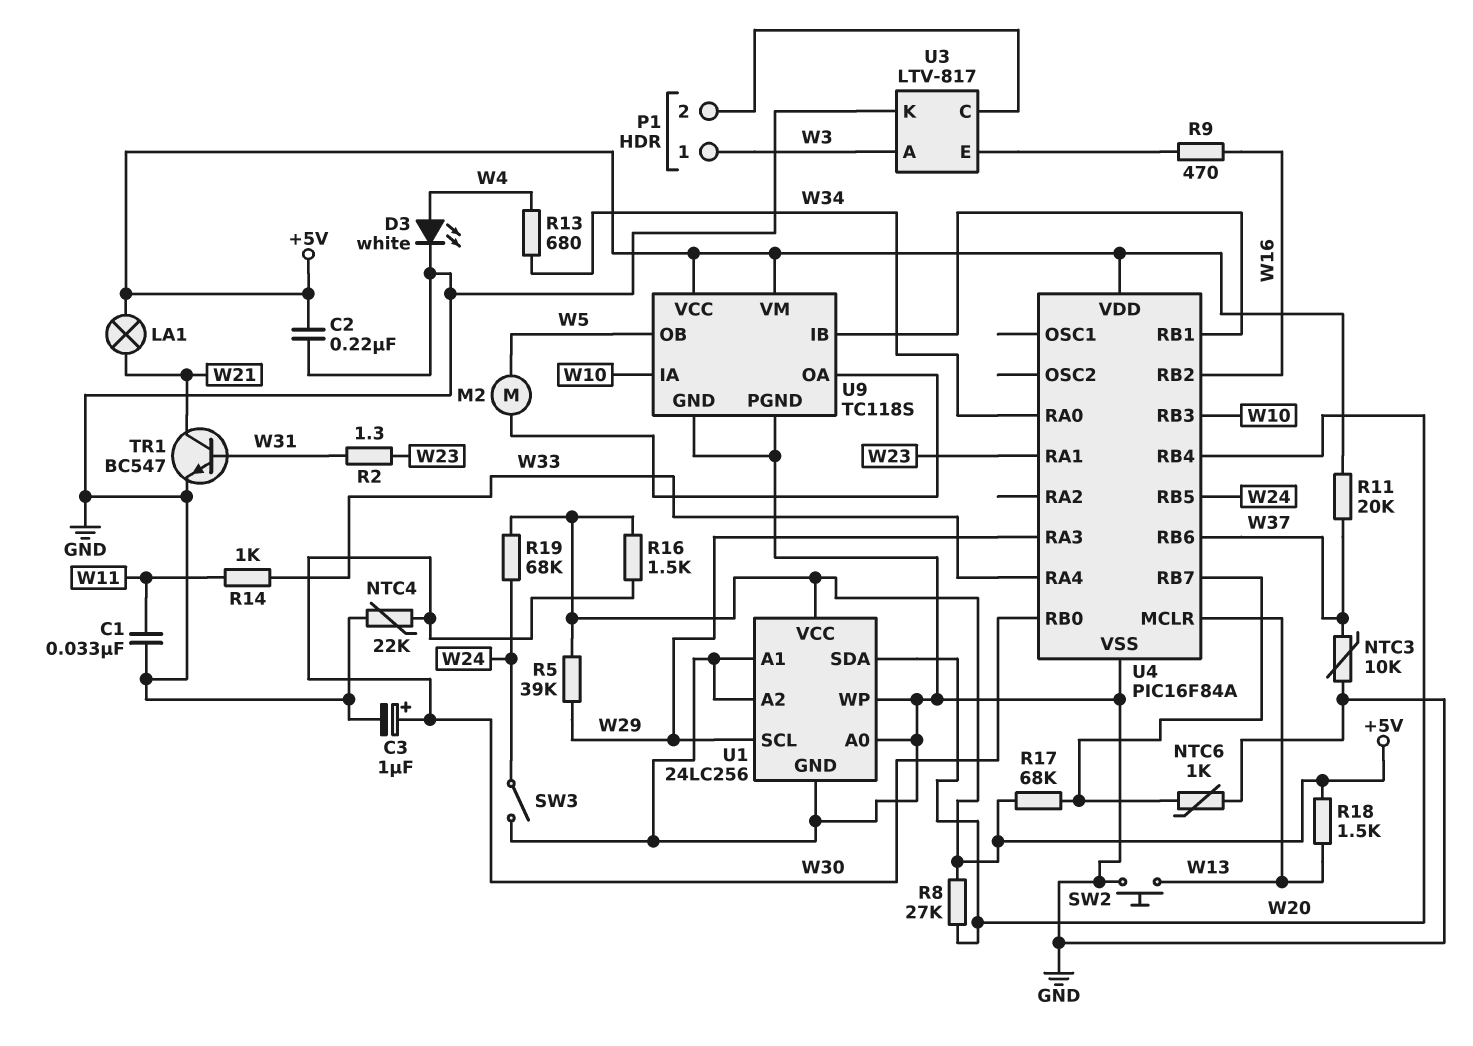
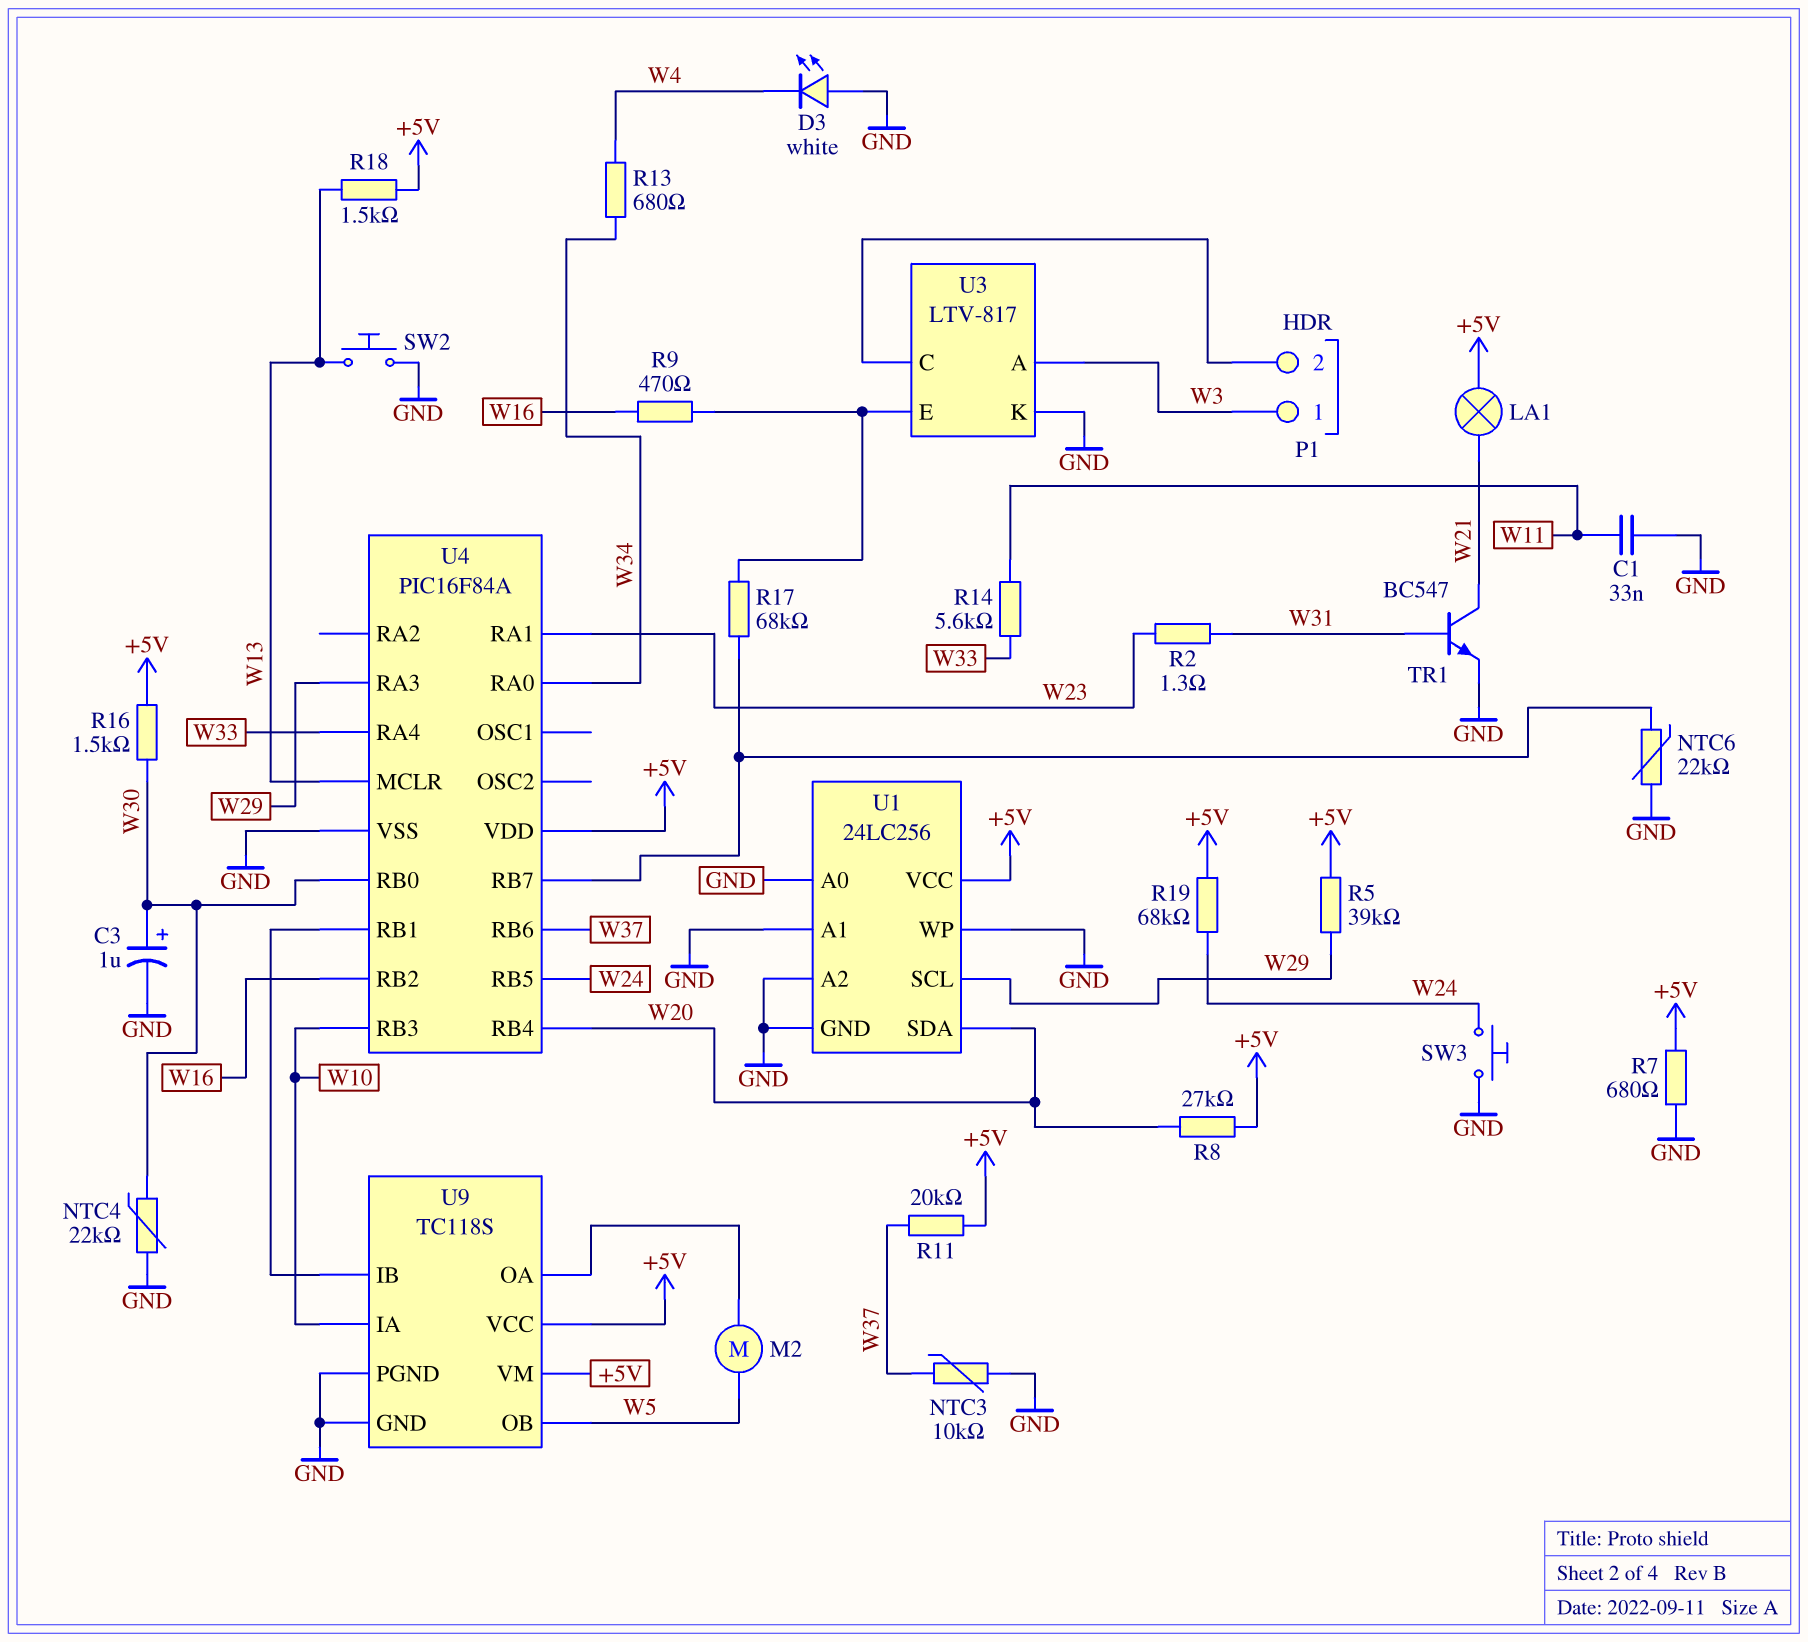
C2: 220nF (+5V, GND) -> none
D3: LED white (A W4, K GND) -> LED white (A GND, K W4)
NTC6: 1k (GND, U4/RB7) -> 22k (GND, U4/RB7)
R7: none -> 680 (+5V, GND)
R14: 1k (W11, W33) -> 5.6k (W11, W33)
R17: 68k (+5V, U4/RB7) -> 68k (U3/E, U4/RB7)
SW3: switch (GND, W24) -> button (GND, W24)

